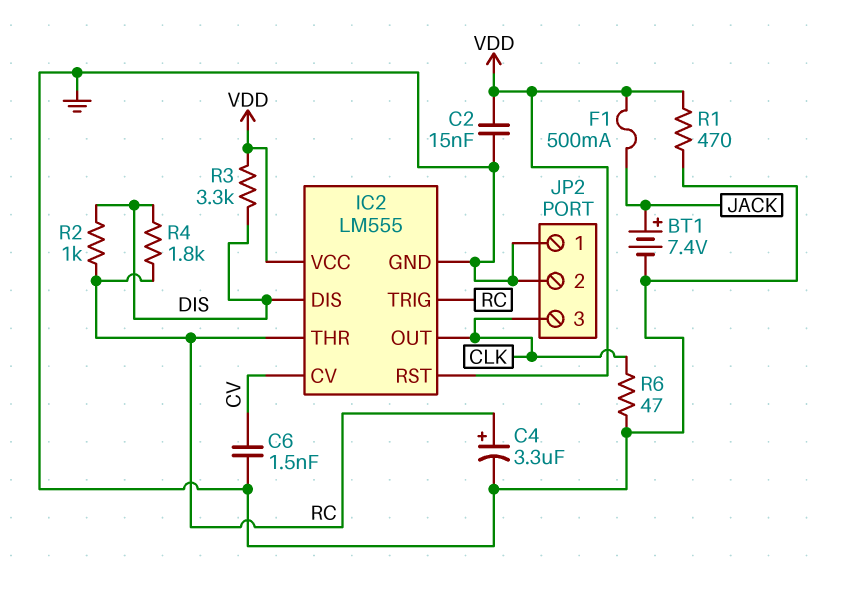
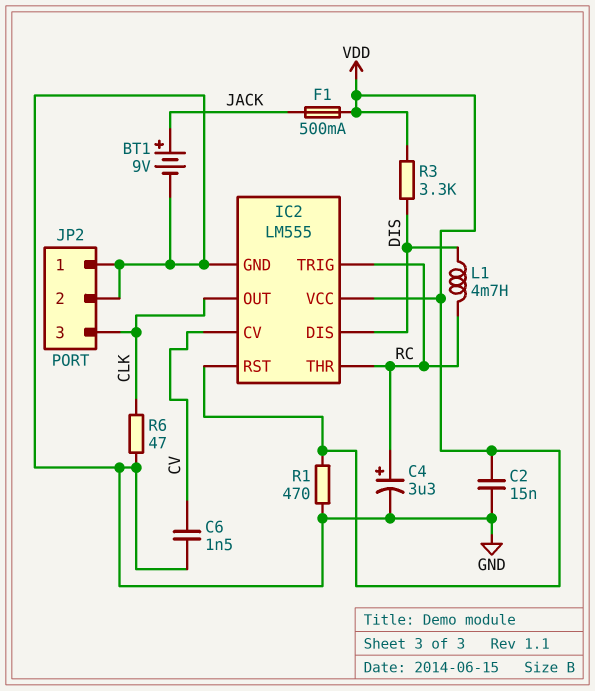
BT1: 7.4V (plus JACK, minus GND) -> 9V (plus JACK, minus GND)
L1: none -> 4.7mH (DIS, RC)
R2: 1k (DIS, RC) -> none
R4: 1.8k (DIS, RC) -> none

